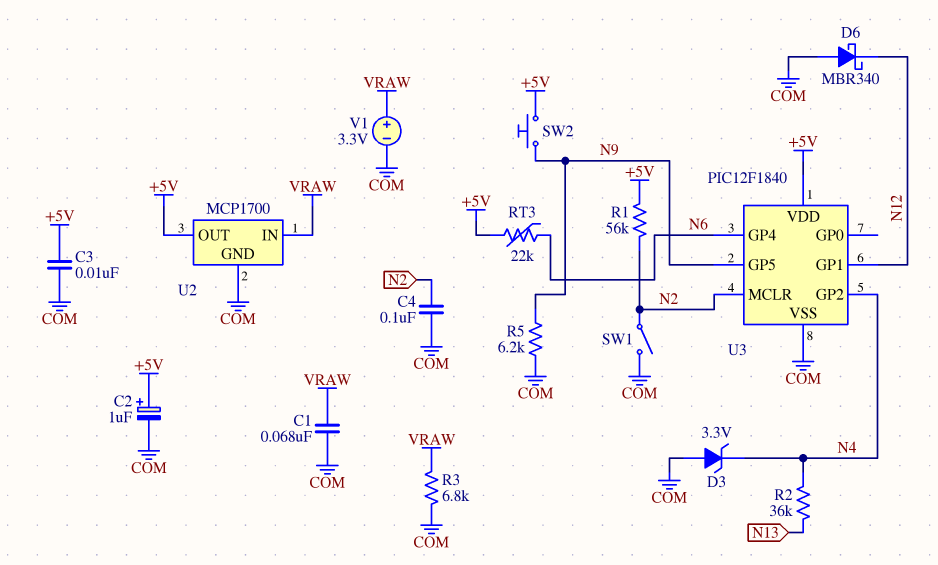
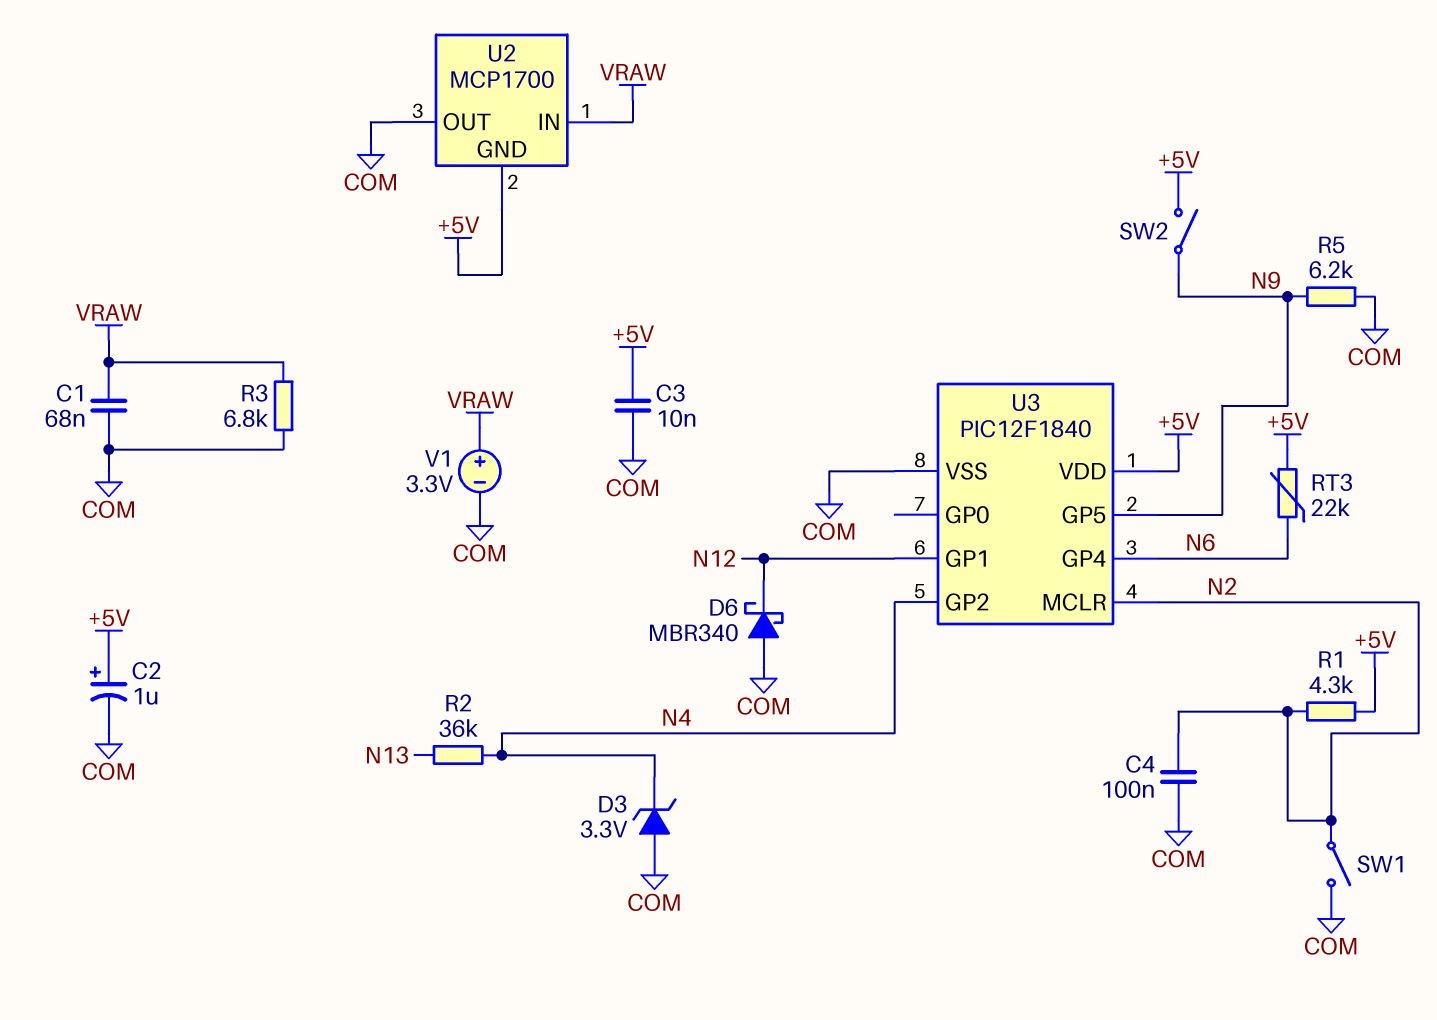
R1: 56k (+5V, N2) -> 4.3k (+5V, N2)
SW2: button (+5V, N9) -> switch (+5V, N9)
U2 pin GND: COM -> +5V
U2 pin OUT: +5V -> COM

